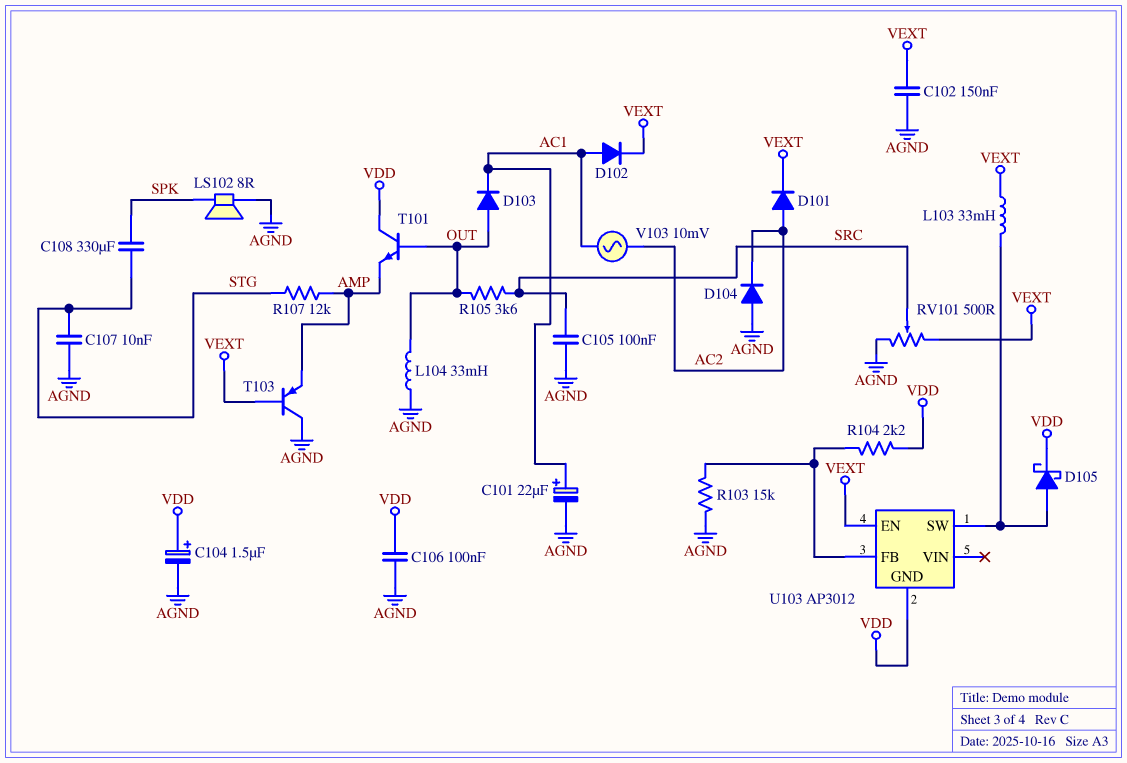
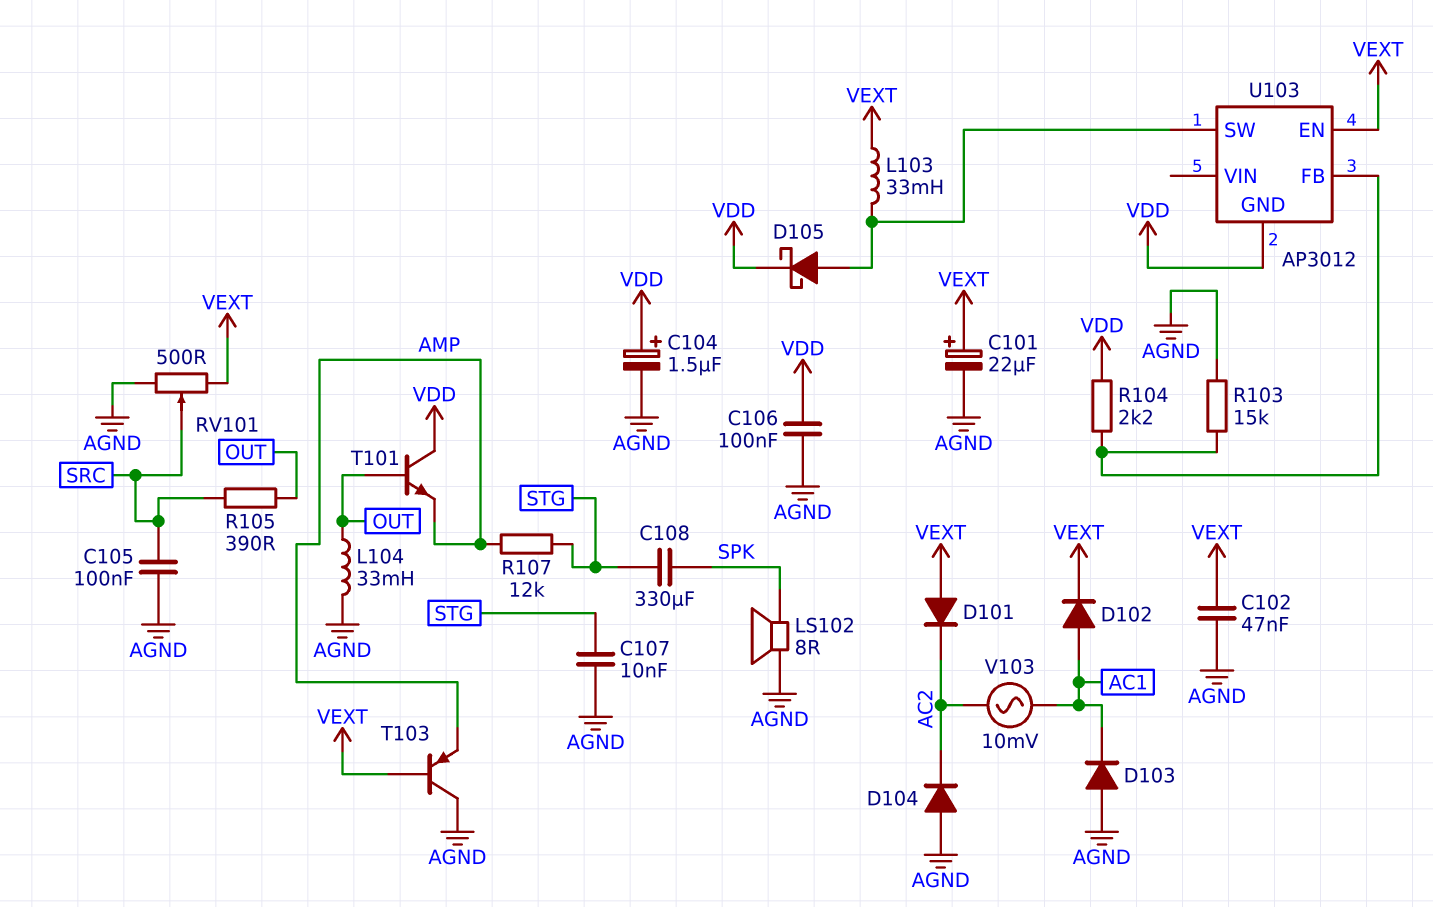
C101: 22uF (plus AC1, minus AGND) -> 22uF (plus VEXT, minus AGND)
C102: 150nF (AGND, VEXT) -> 47nF (AGND, VEXT)
D101: diode (A AC2, K VEXT) -> diode (A VEXT, K AC2)
D103: diode (A OUT, K AC1) -> diode (A AGND, K AC1)
R105: 3.6k (OUT, SRC) -> 390 (OUT, SRC)

